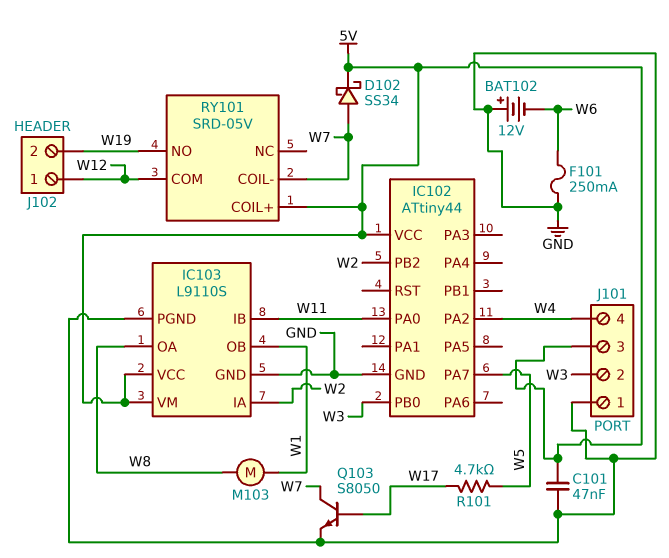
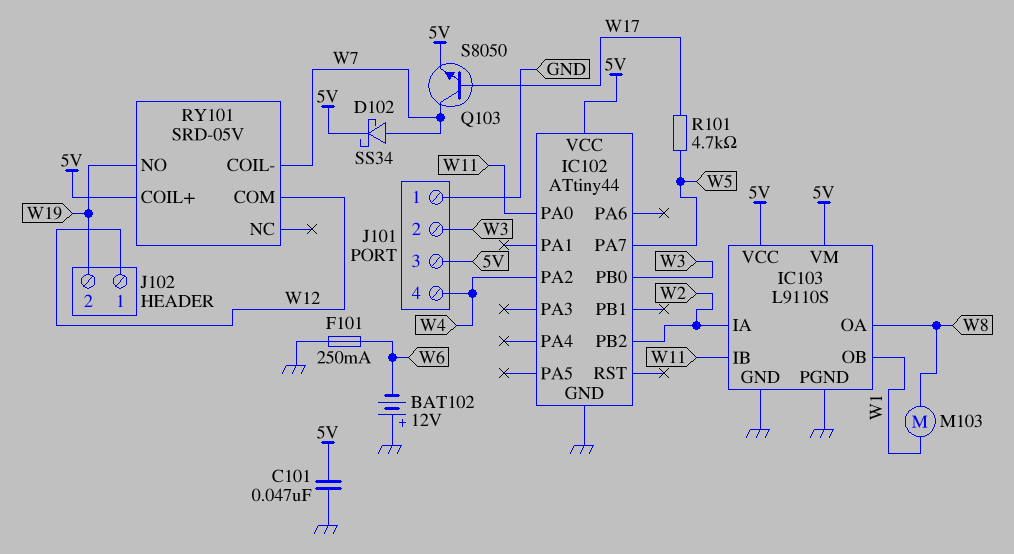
Q103: NPN S8050 (B W17, C W7, E GND) -> NPN S8050 (B W17, C W7, E 5V)

